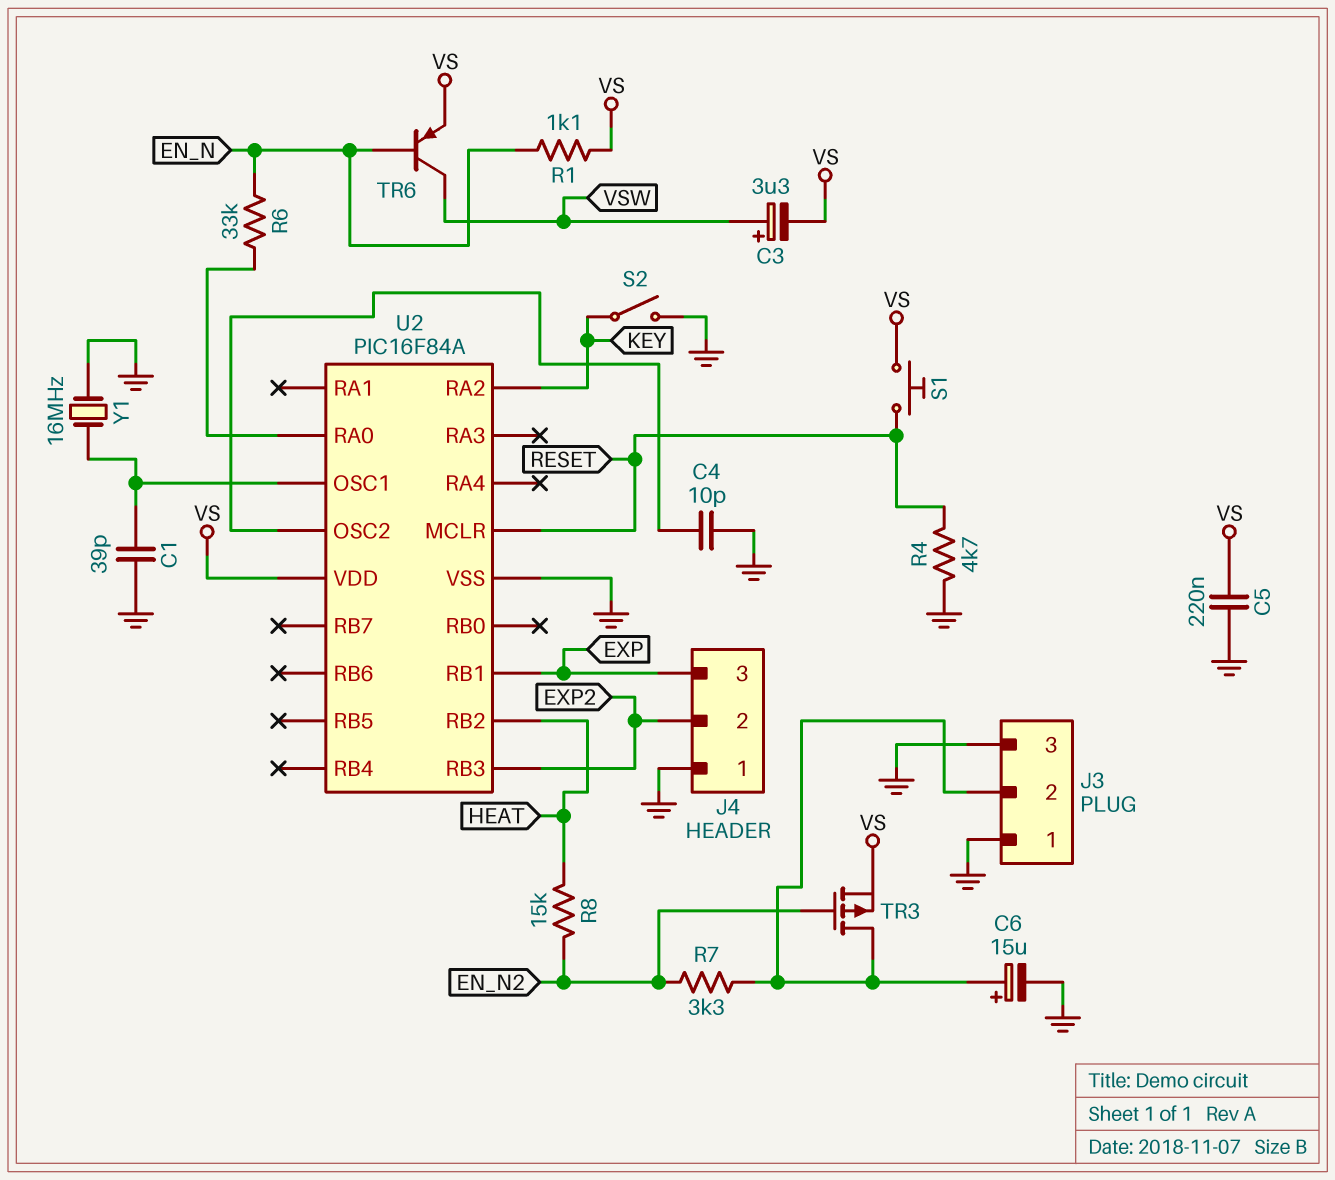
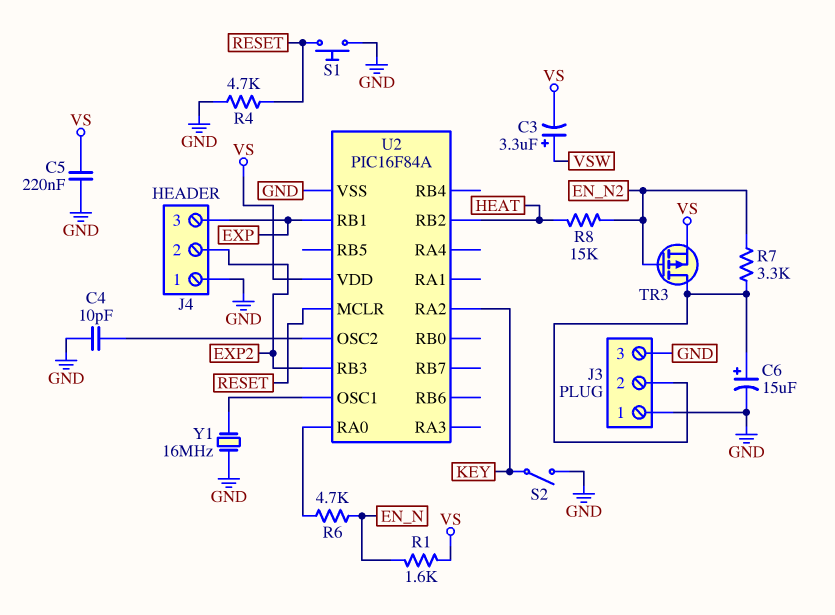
C1: 39pF (GND, U2/OSC1) -> none
R1: 1.1k (EN_N, VS) -> 1.6k (EN_N, VS)
R6: 33k (EN_N, U2/RA0) -> 4.7k (EN_N, U2/RA0)
S1: button (RESET, VS) -> button (GND, RESET)
TR6: PNP (B EN_N, C VSW, E VS) -> none

